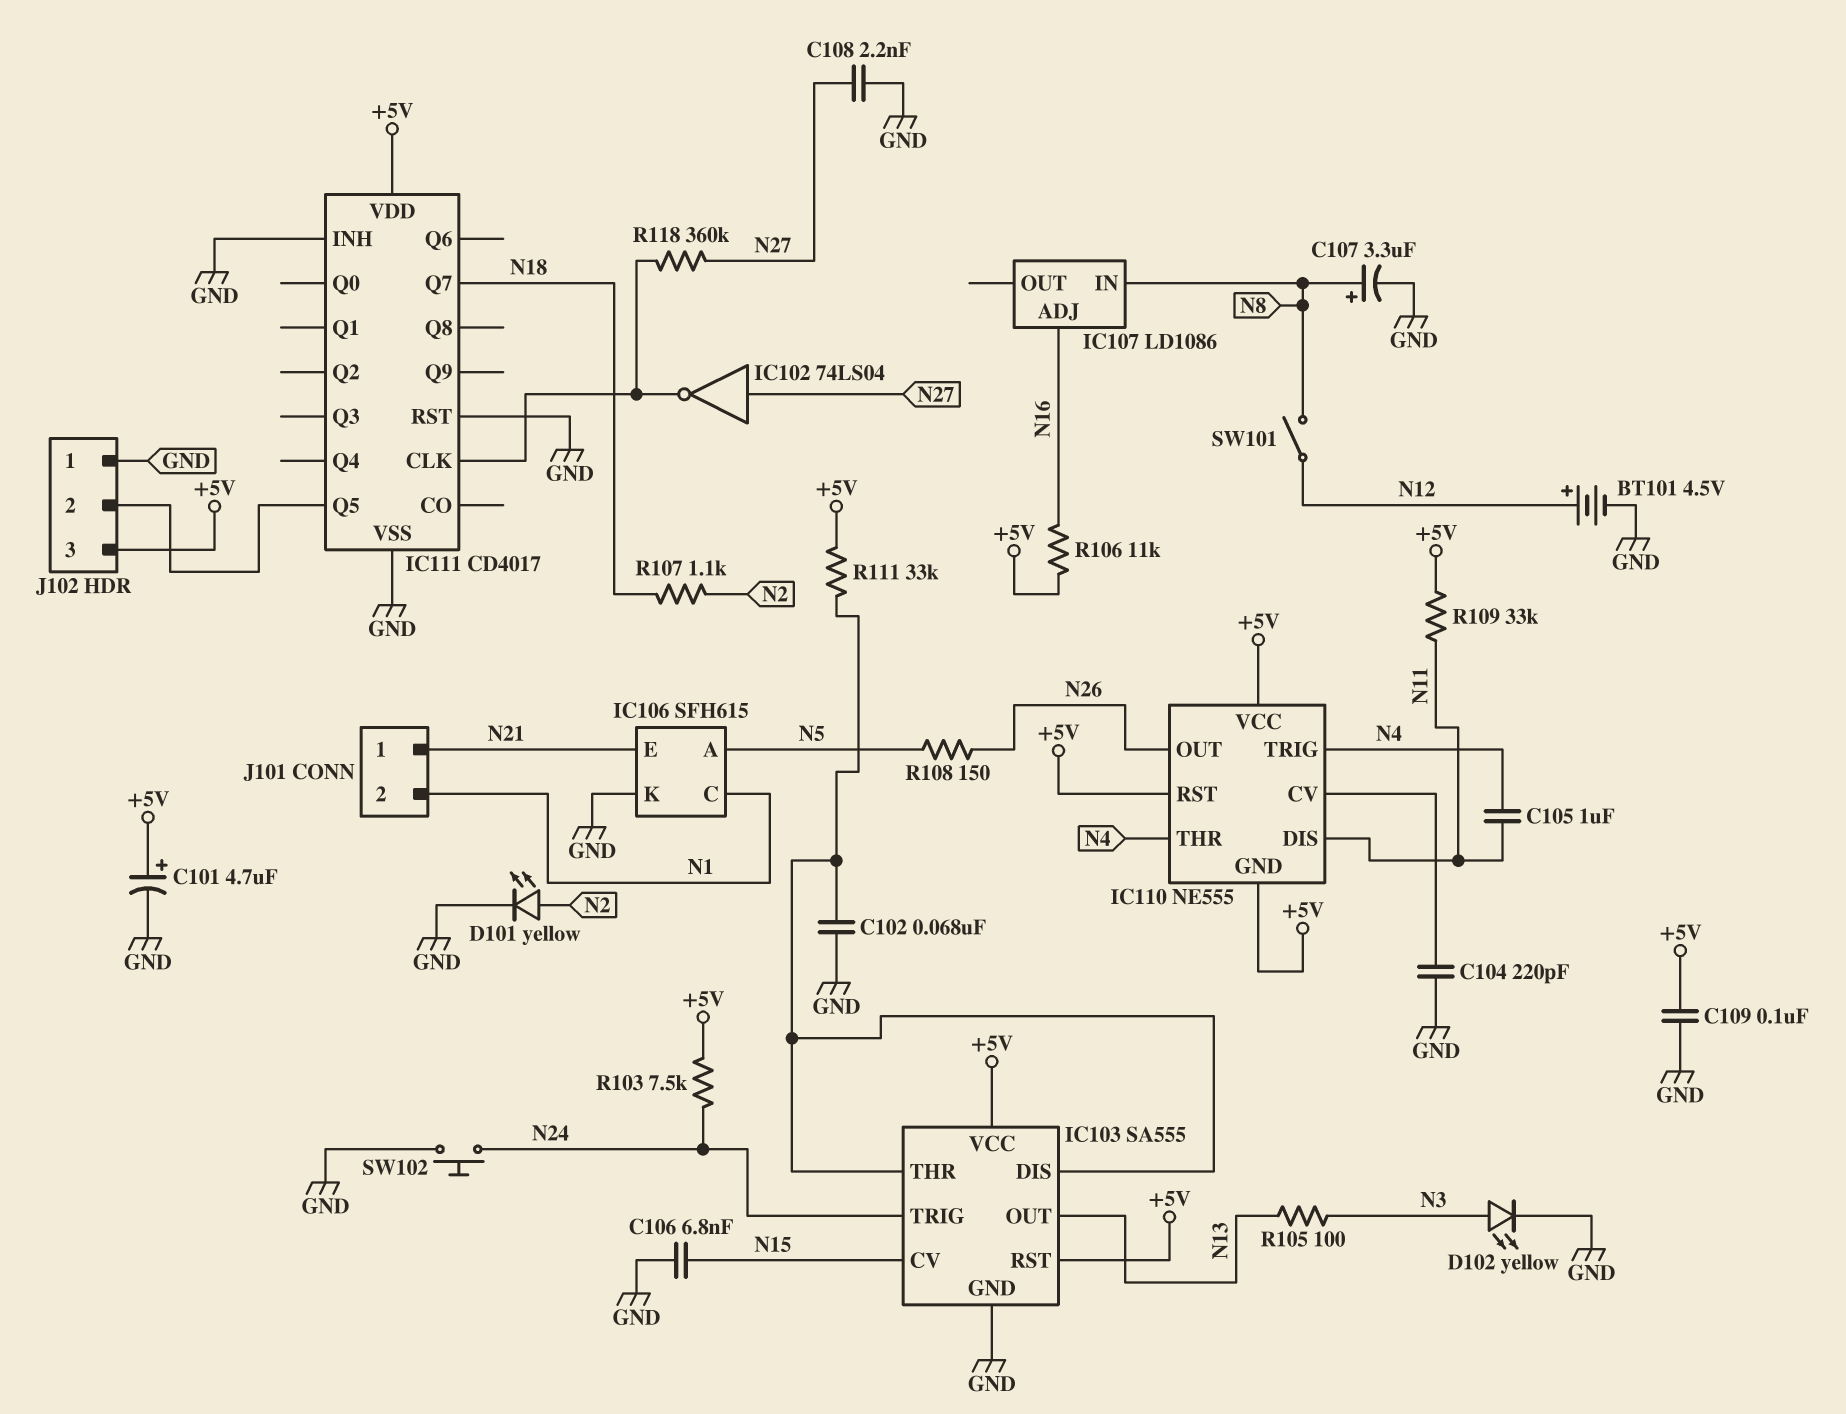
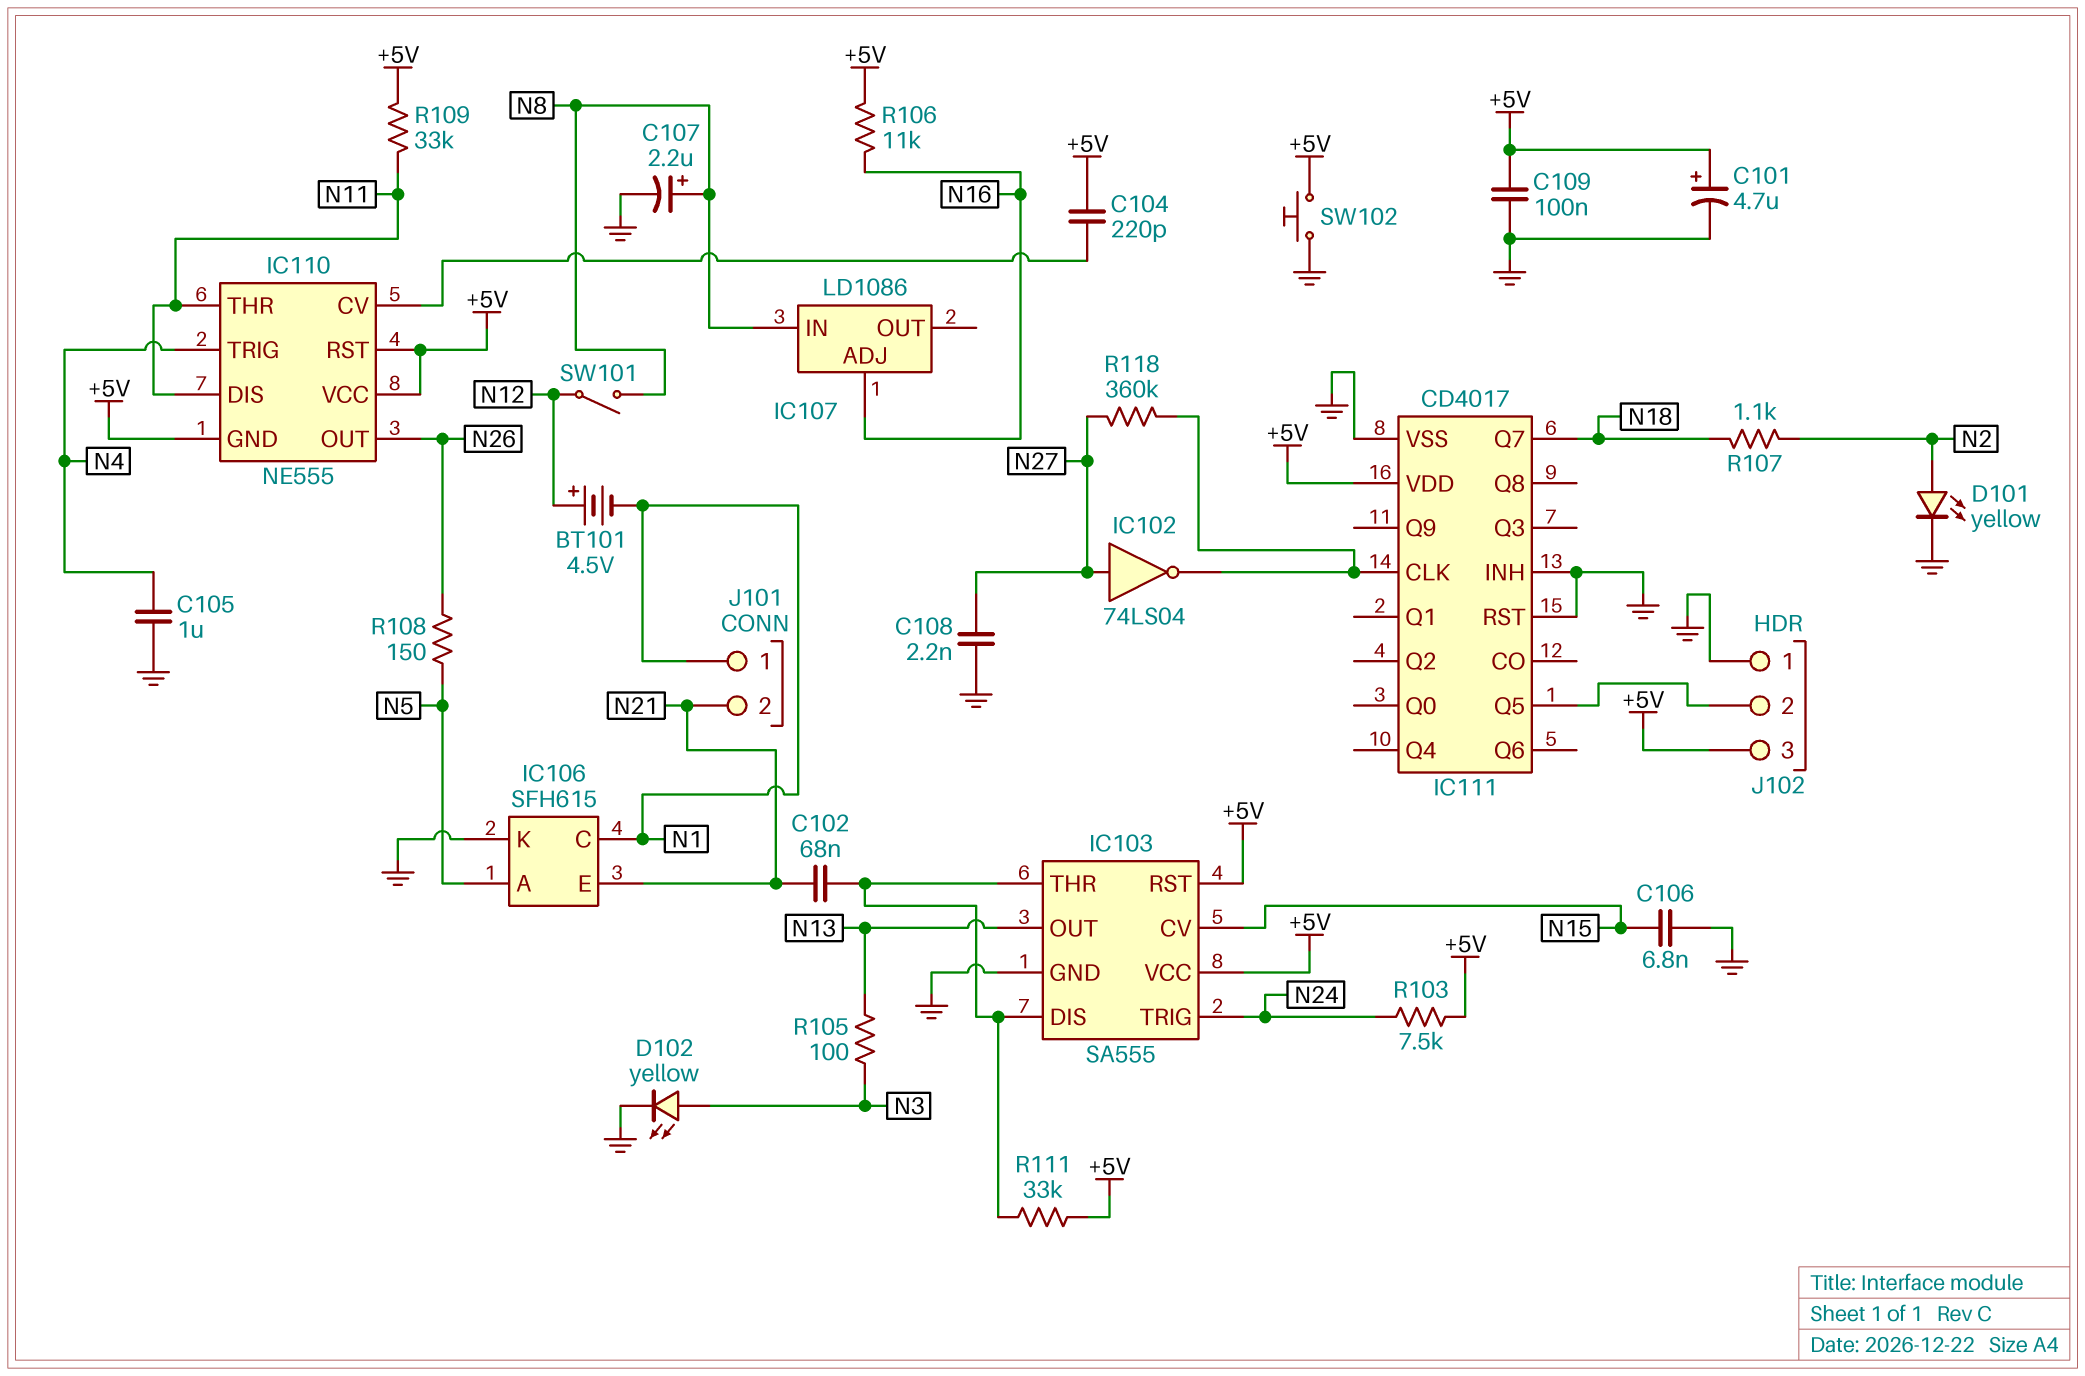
BT101: 4.5V (plus N12, minus GND) -> 4.5V (plus N12, minus N1)
C102: 68nF (GND, IC103/DIS) -> 68nF (IC103/DIS, N21)
C104: 220pF (GND, IC110/CV) -> 220pF (+5V, IC110/CV)
C105: 1uF (N4, N11) -> 1uF (GND, N4)
C107: 3.3uF (plus N8, minus GND) -> 2.2uF (plus N8, minus GND)
IC110 pin THR: N4 -> N11
J101 pin 1: N21 -> N1
J101 pin 2: N1 -> N21
SW102: button (GND, N24) -> button (+5V, GND)

